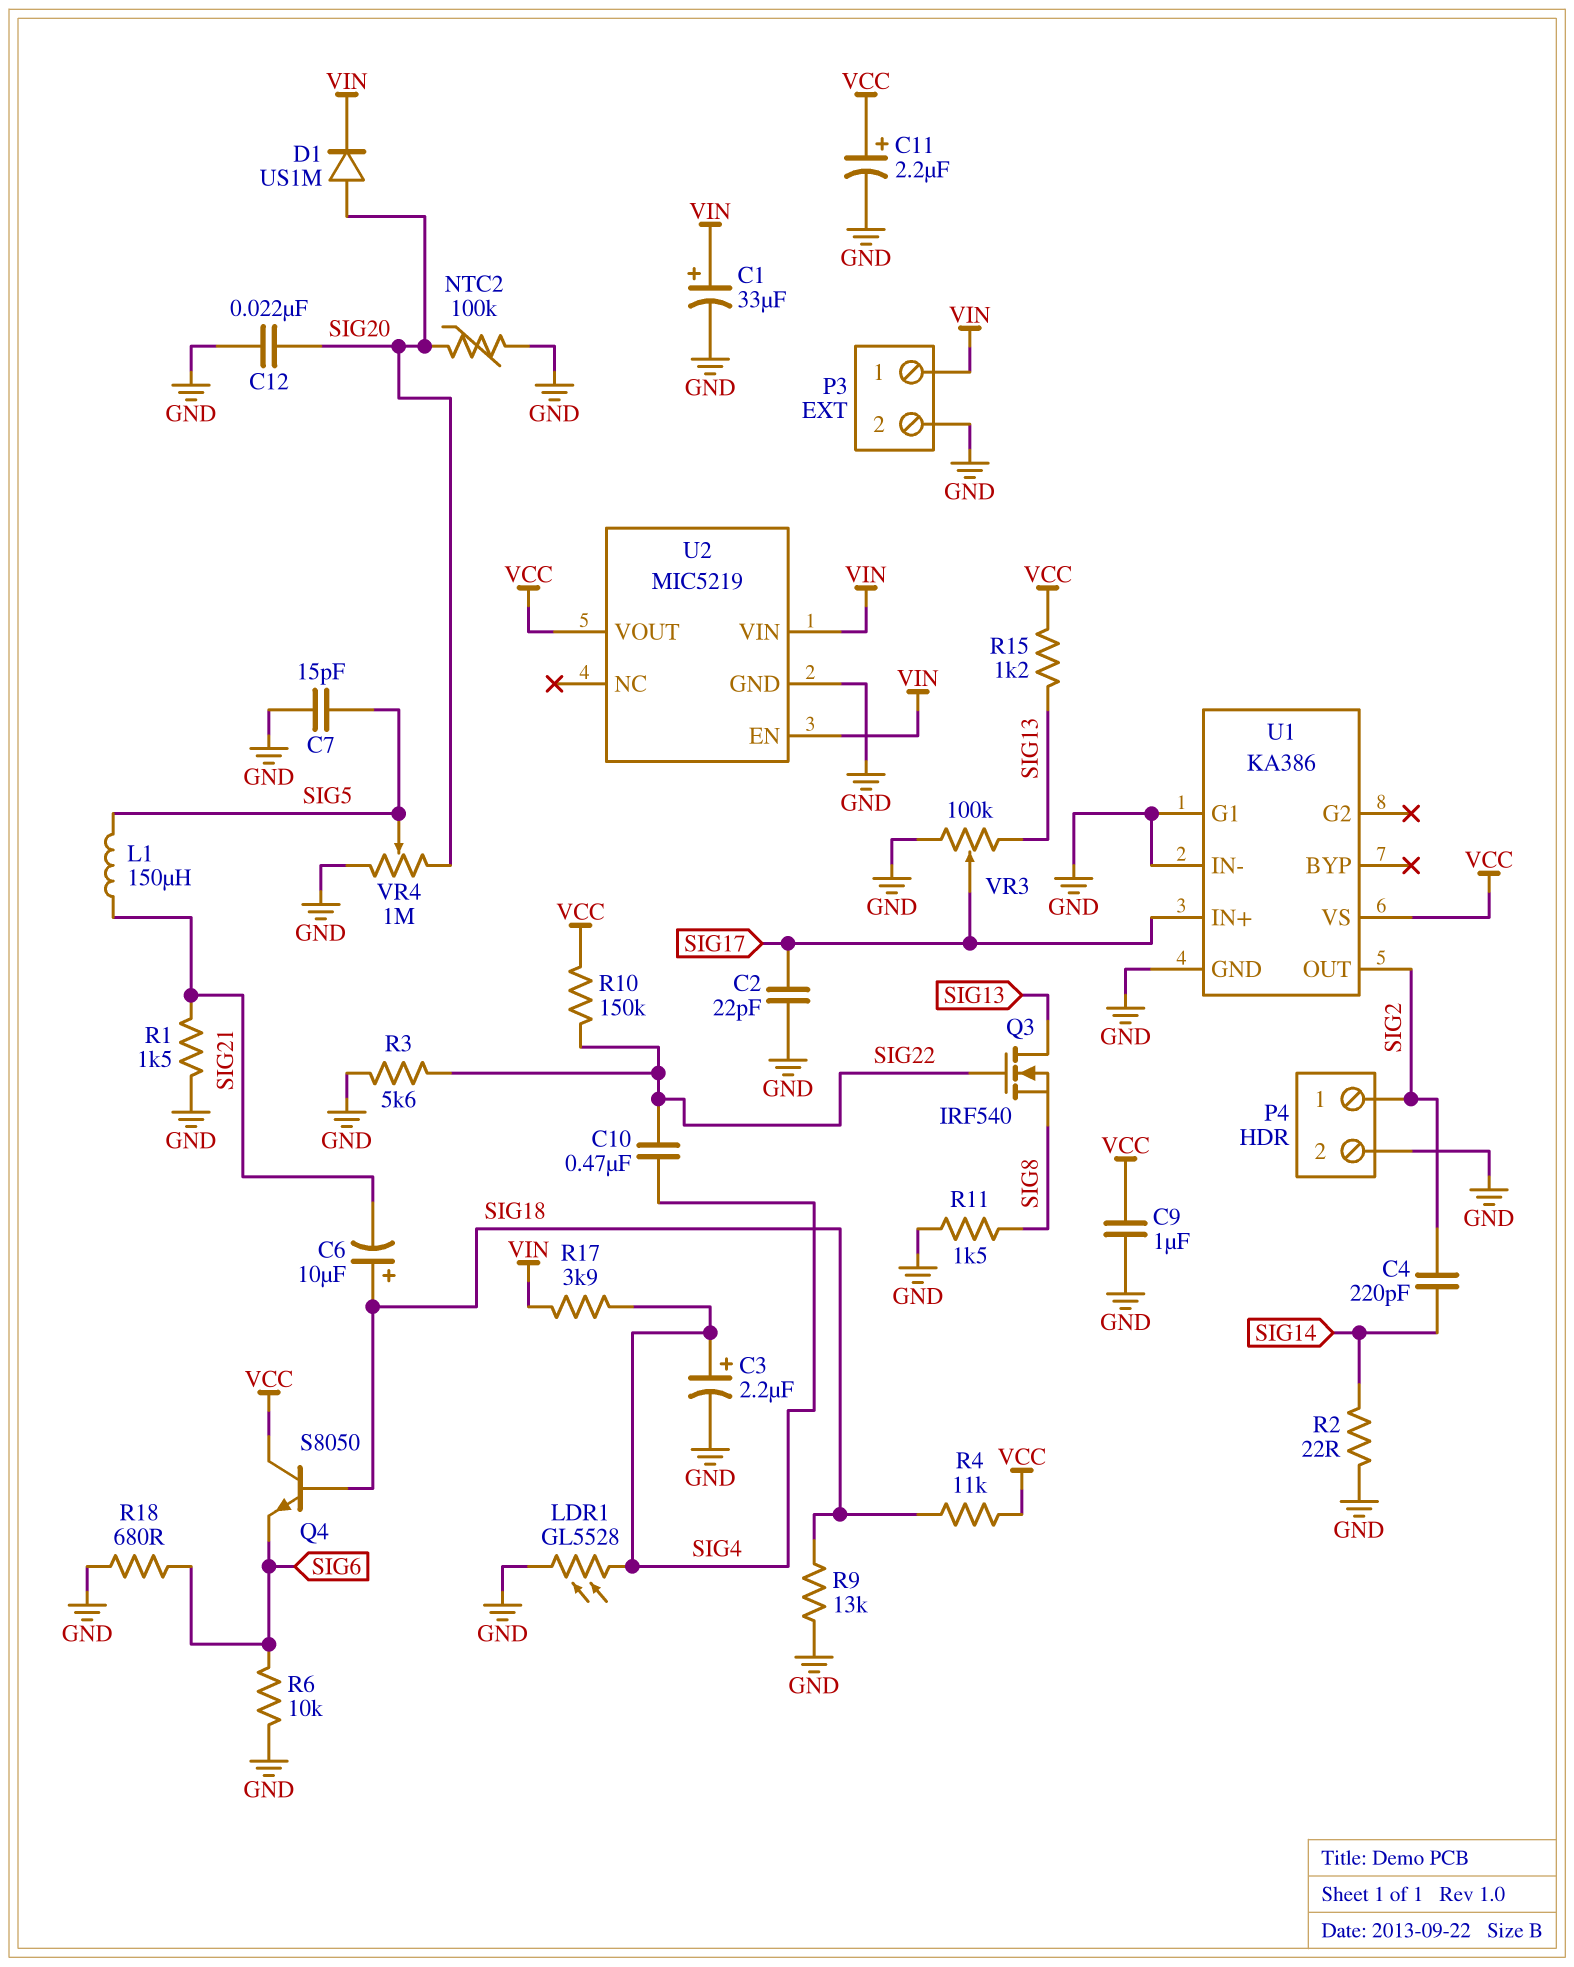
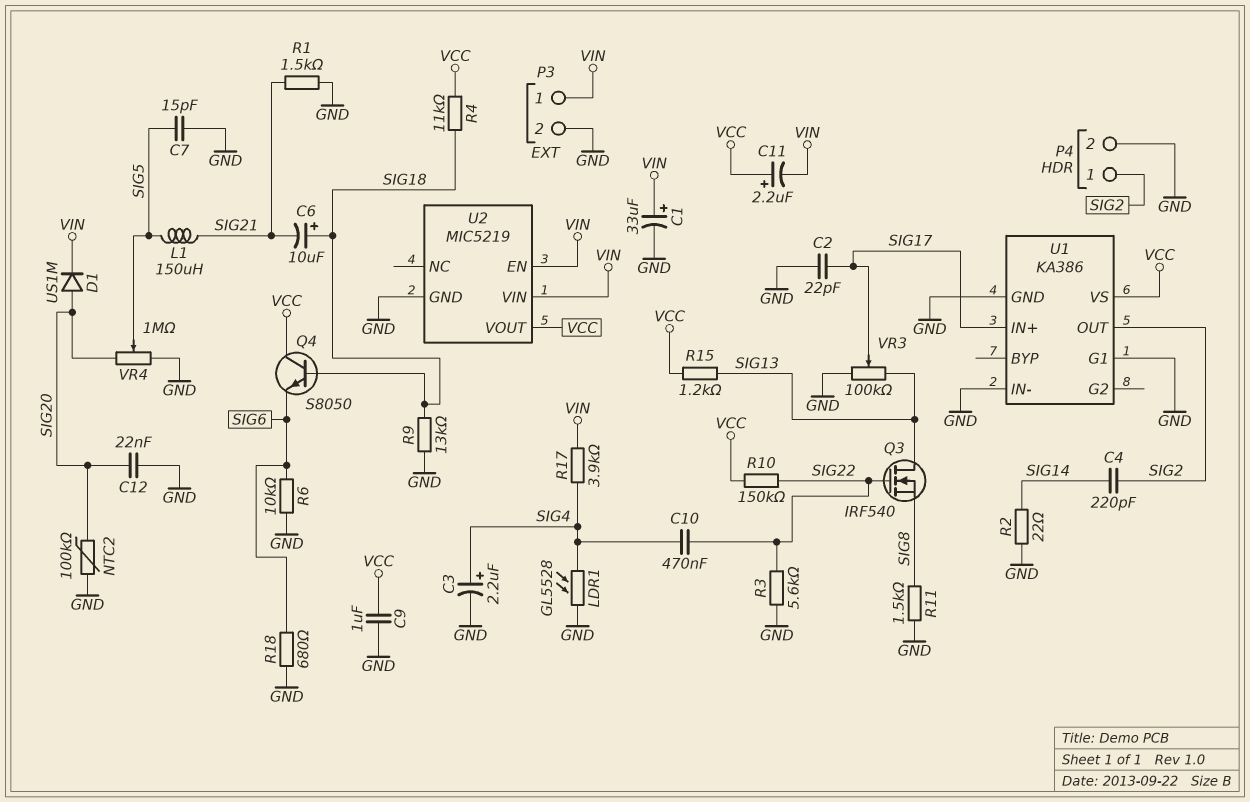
C11: 2.2uF (plus VCC, minus GND) -> 2.2uF (plus VCC, minus VIN)

